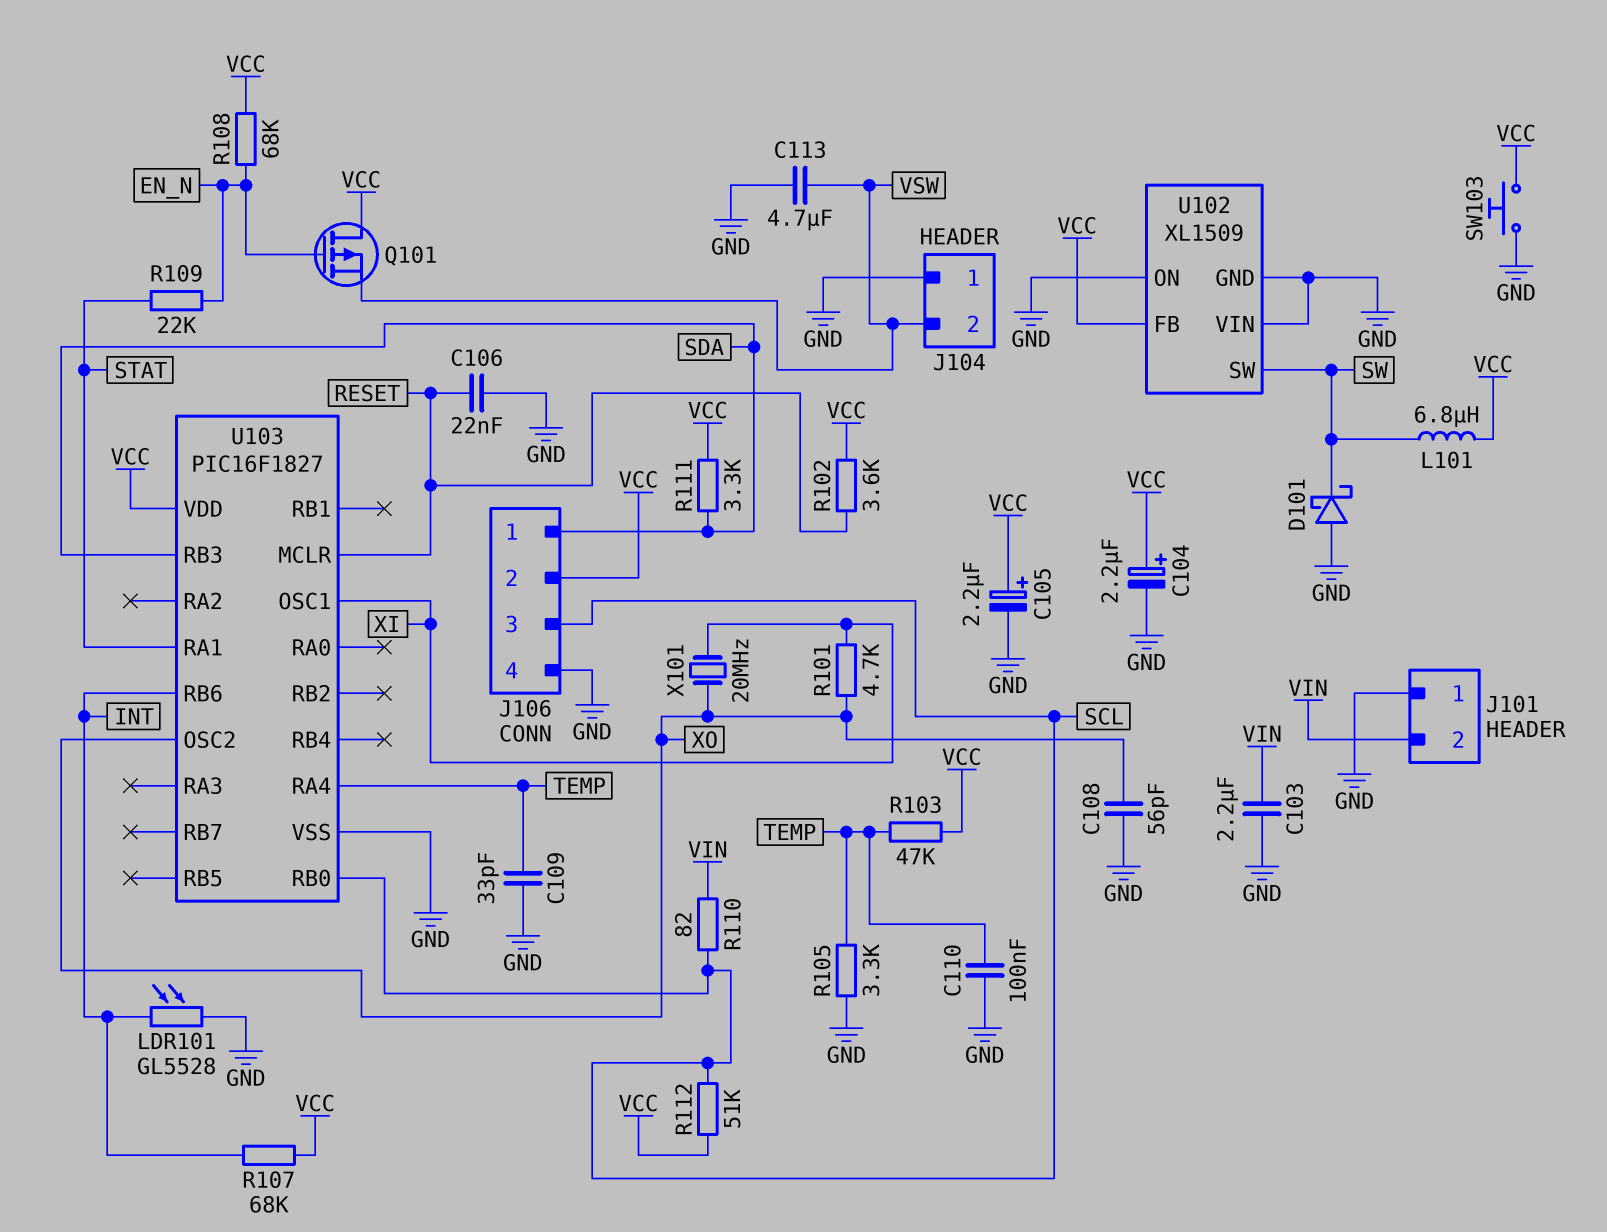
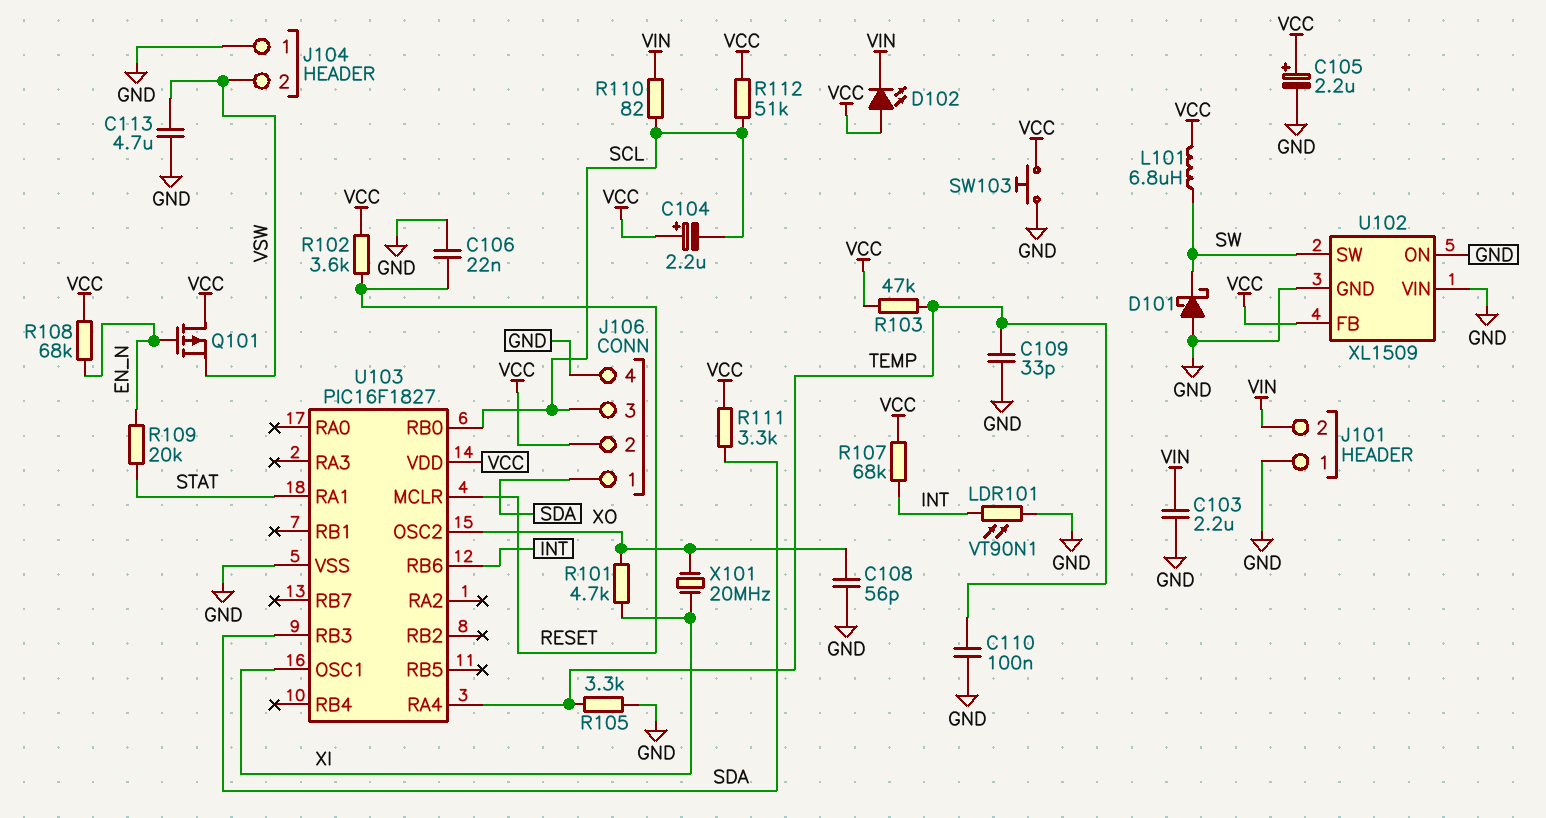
C104: 2.2uF (plus VCC, minus GND) -> 2.2uF (plus VCC, minus SCL)
D102: none -> LED (A VCC, K VIN)
LDR101: GL5528 (GND, INT) -> VT90N1 (GND, INT)
R109: 22k (EN_N, STAT) -> 20k (EN_N, STAT)

